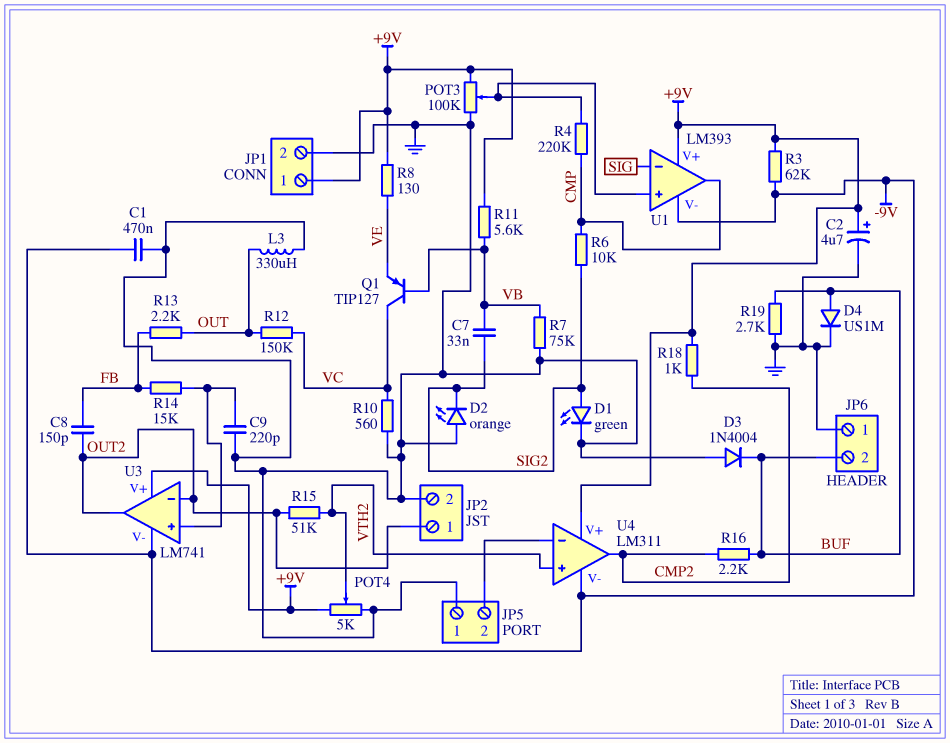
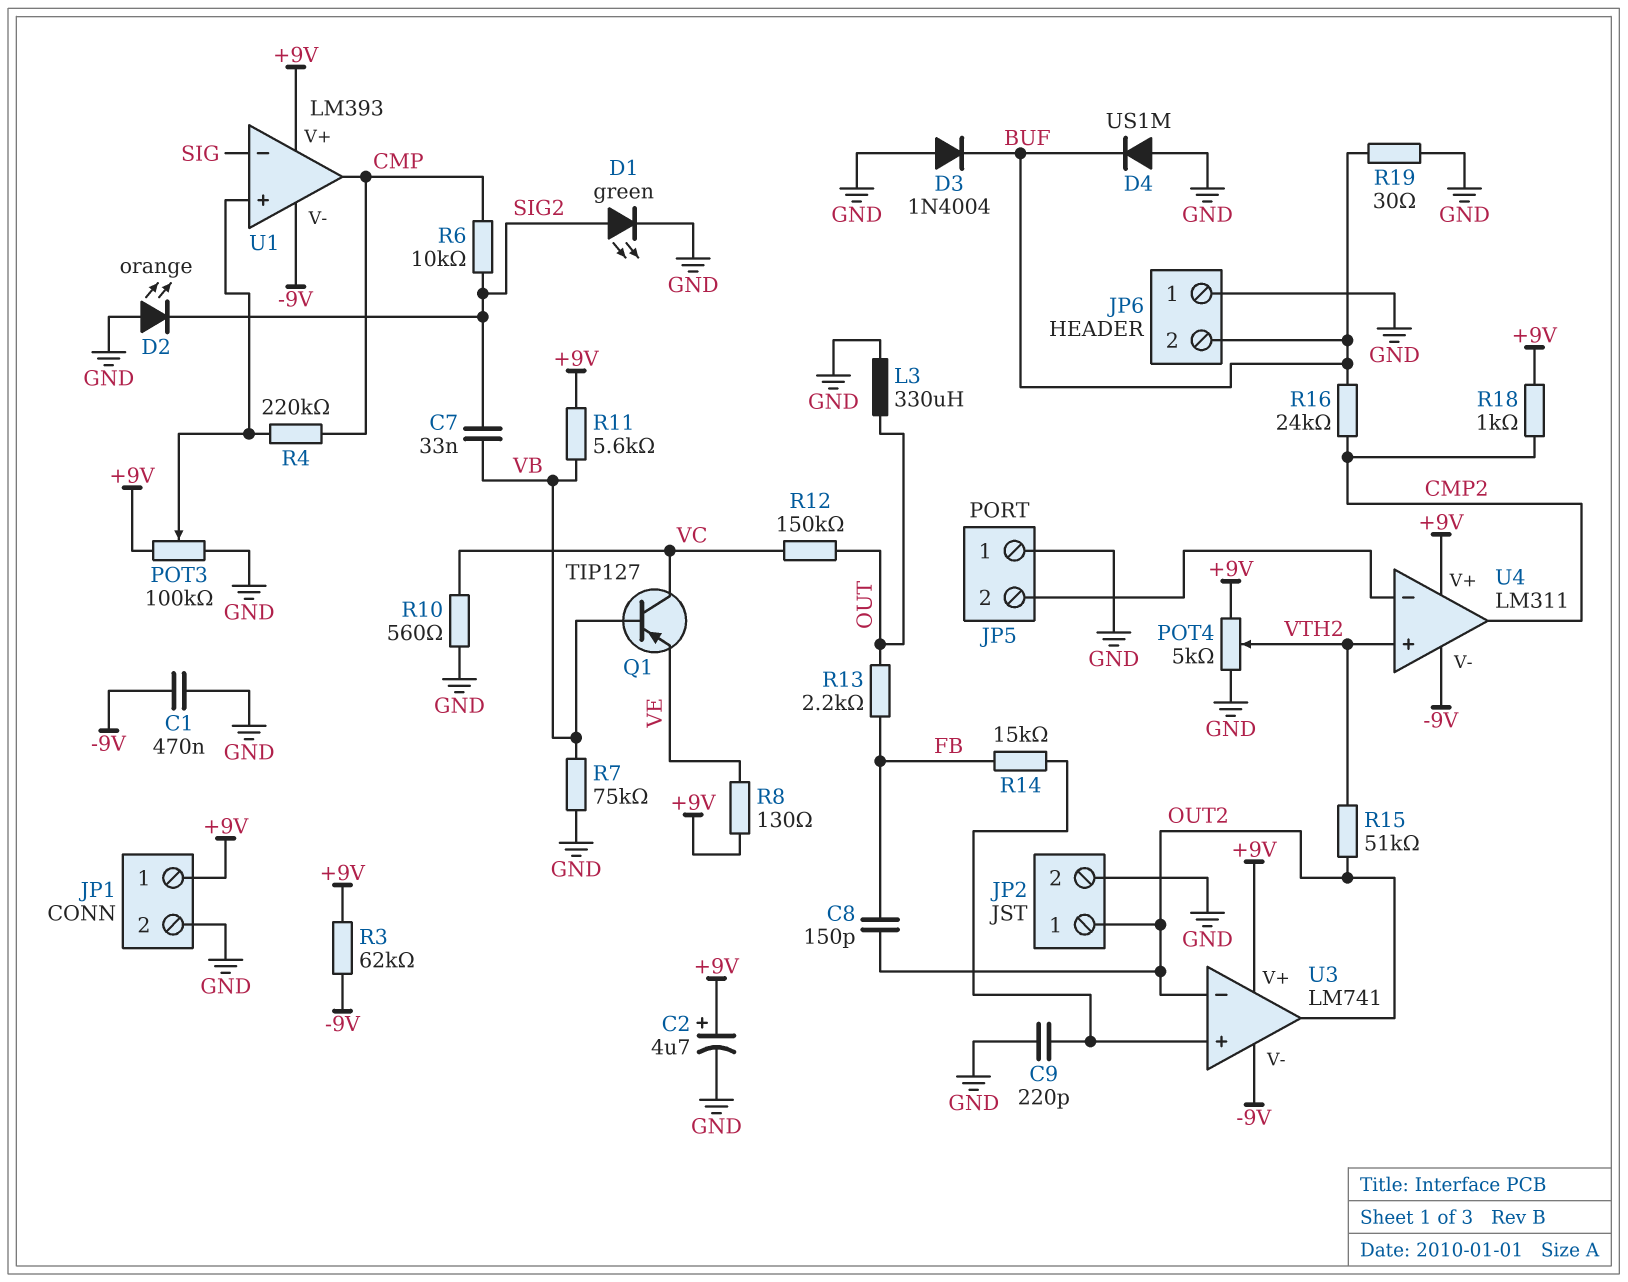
D4: diode US1M (A BUF, K GND) -> diode US1M (A GND, K BUF)
R16: 2.2k (BUF, CMP2) -> 24k (BUF, CMP2)
R19: 2.7k (BUF, GND) -> 30 (BUF, GND)

